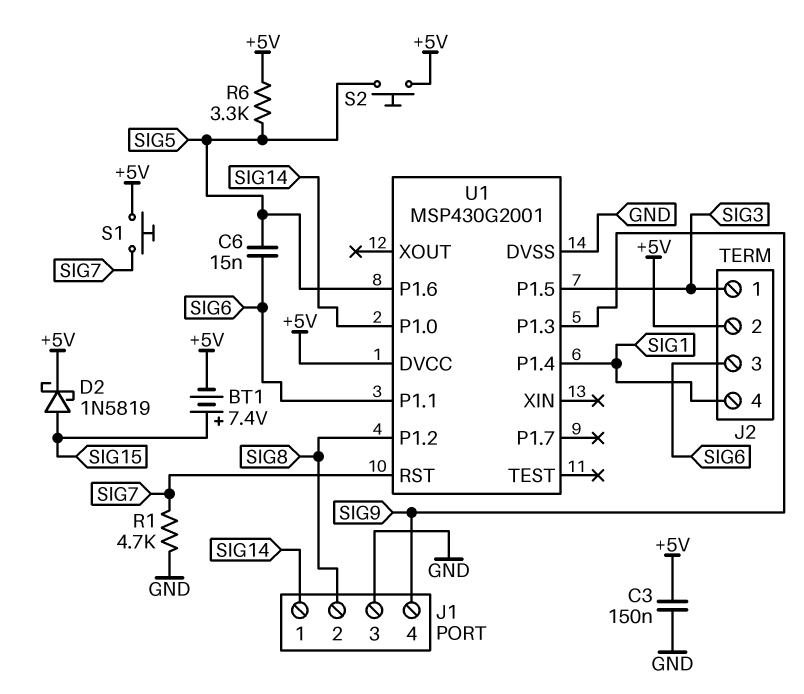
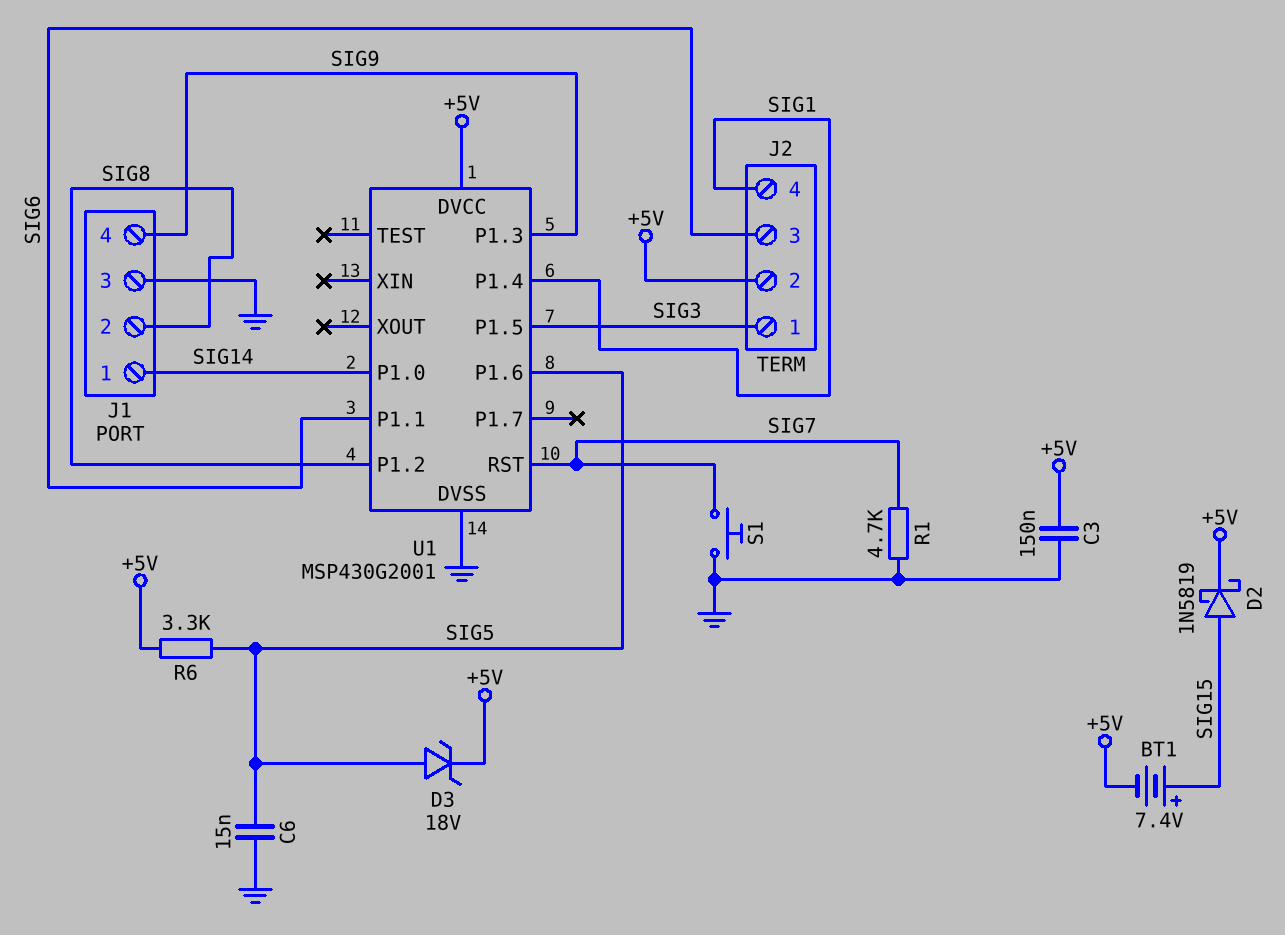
C6: 15nF (SIG5, SIG6) -> 15nF (GND, SIG5)
D3: none -> zener 18V (A SIG5, K +5V)
S1: button (+5V, SIG7) -> button (GND, SIG7)
S2: button (+5V, SIG5) -> none

